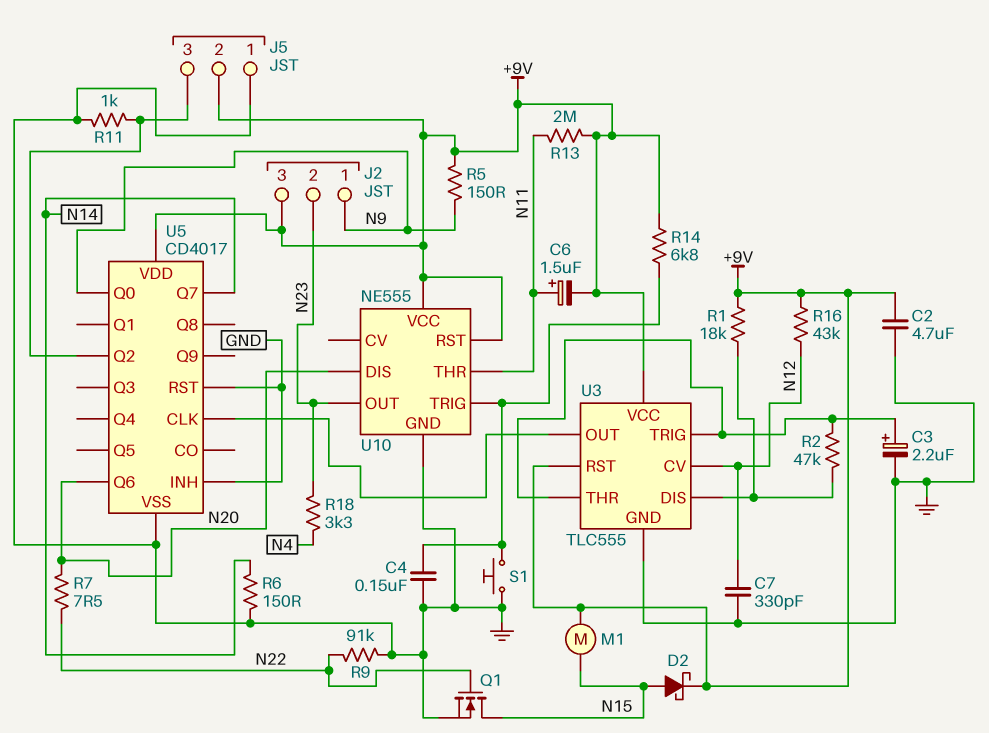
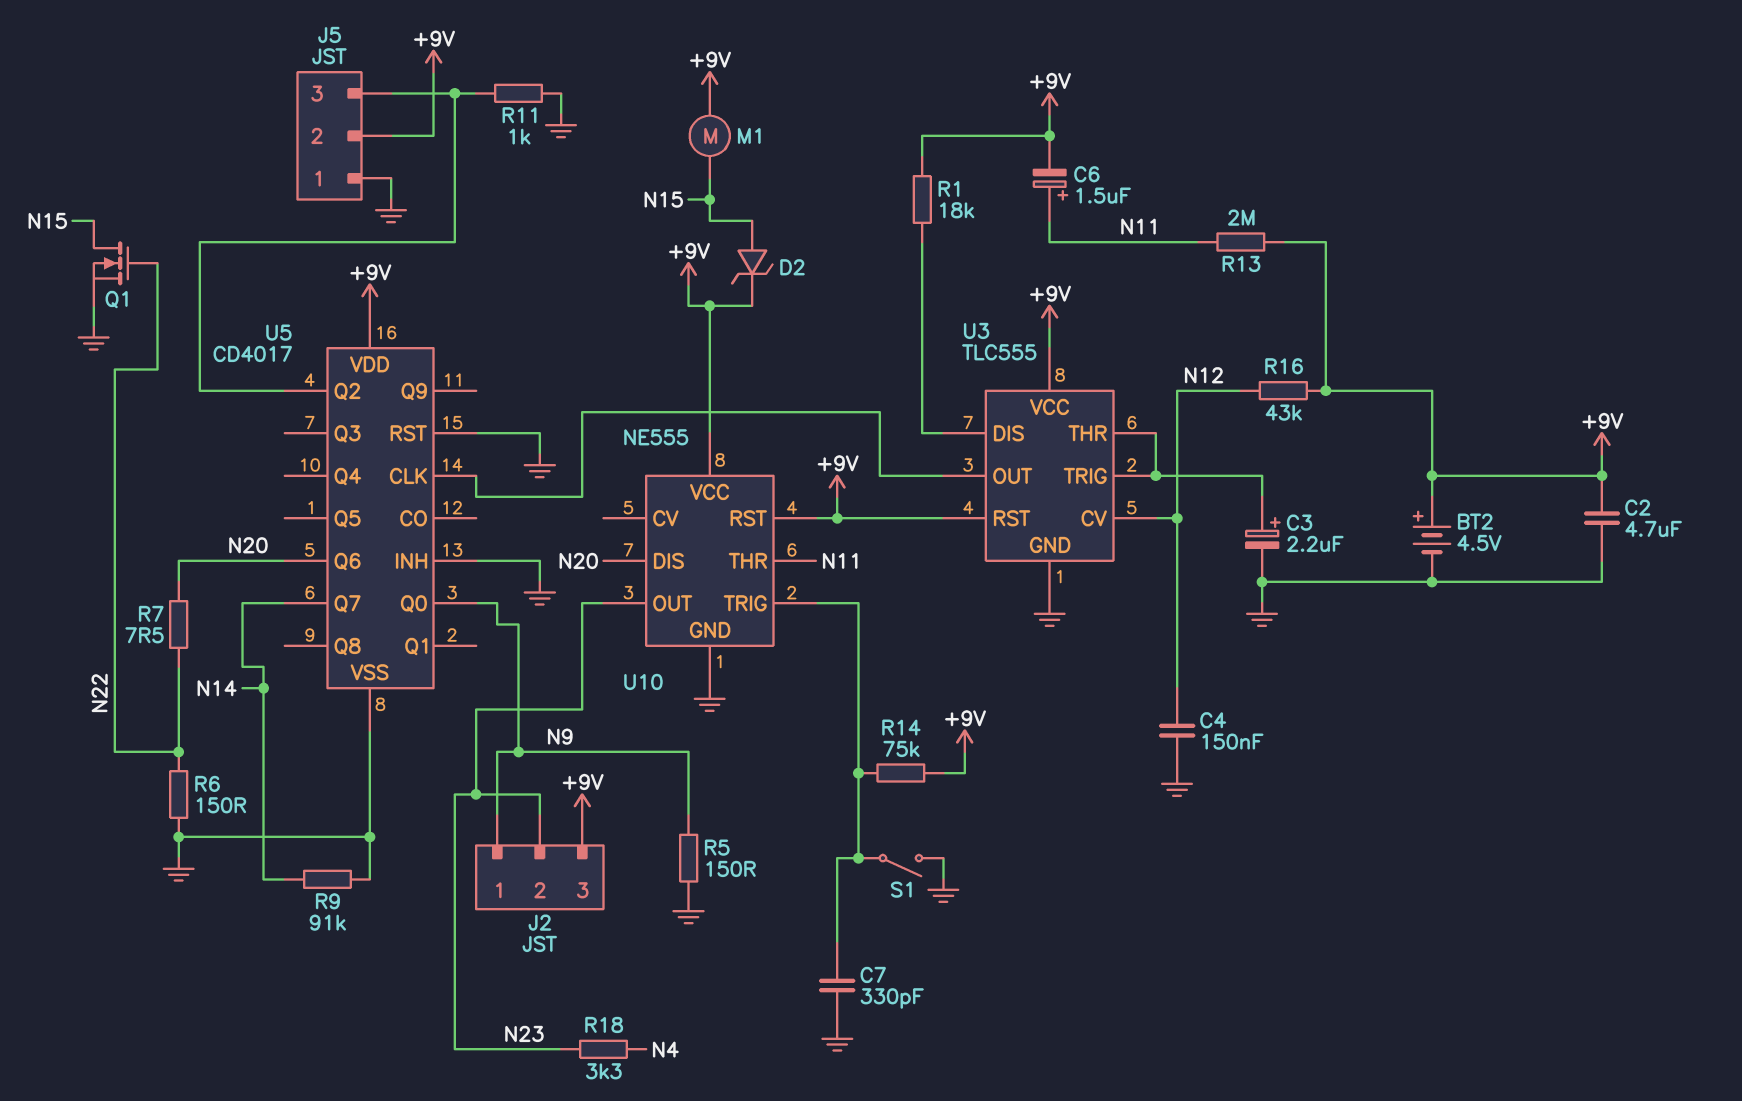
BT2: none -> 4.5V (plus +9V, minus GND)
C4: 150nF (GND, U10/TRIG) -> 150nF (GND, N12)
C7: 330pF (GND, N12) -> 330pF (GND, U10/TRIG)
D2: schottky (A N15, K +9V) -> zener (A N15, K +9V)
R2: 47k (U3/DIS, U3/THR) -> none
R5: 150 (+9V, N9) -> 150 (GND, N9)
R6: 150 (GND, N14) -> 150 (GND, N22)
R9: 91k (GND, N22) -> 91k (GND, N14)
R14: 6.8k (+9V, U10/TRIG) -> 75k (+9V, U10/TRIG)
S1: button (GND, U10/TRIG) -> switch (GND, U10/TRIG)

